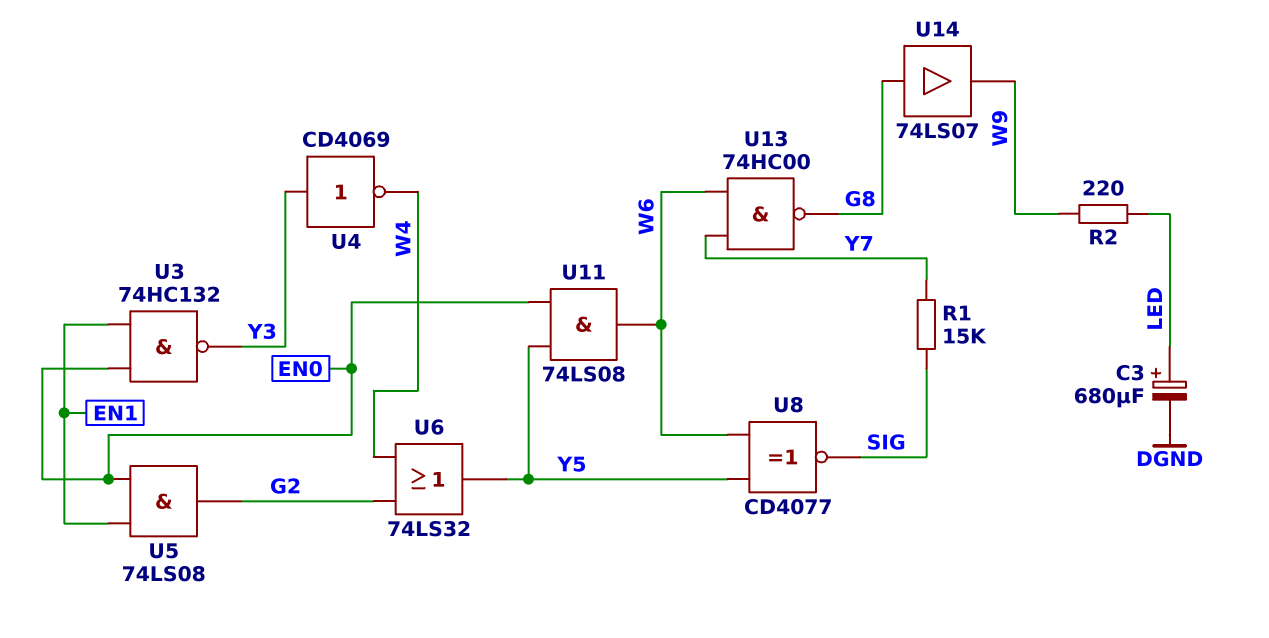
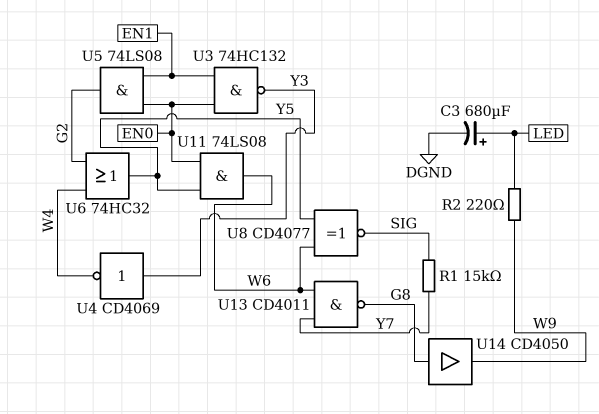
U6: OR 74LS32 (in G2, in W4, out Y5) -> OR 74HC32 (in G2, in W4, out Y5)
U13: NAND 74HC00 (in W6, in Y7, out G8) -> NAND CD4011 (in W6, in Y7, out G8)
U14: buffer 74LS07 (in G8, out W9) -> buffer CD4050 (in G8, out W9)

